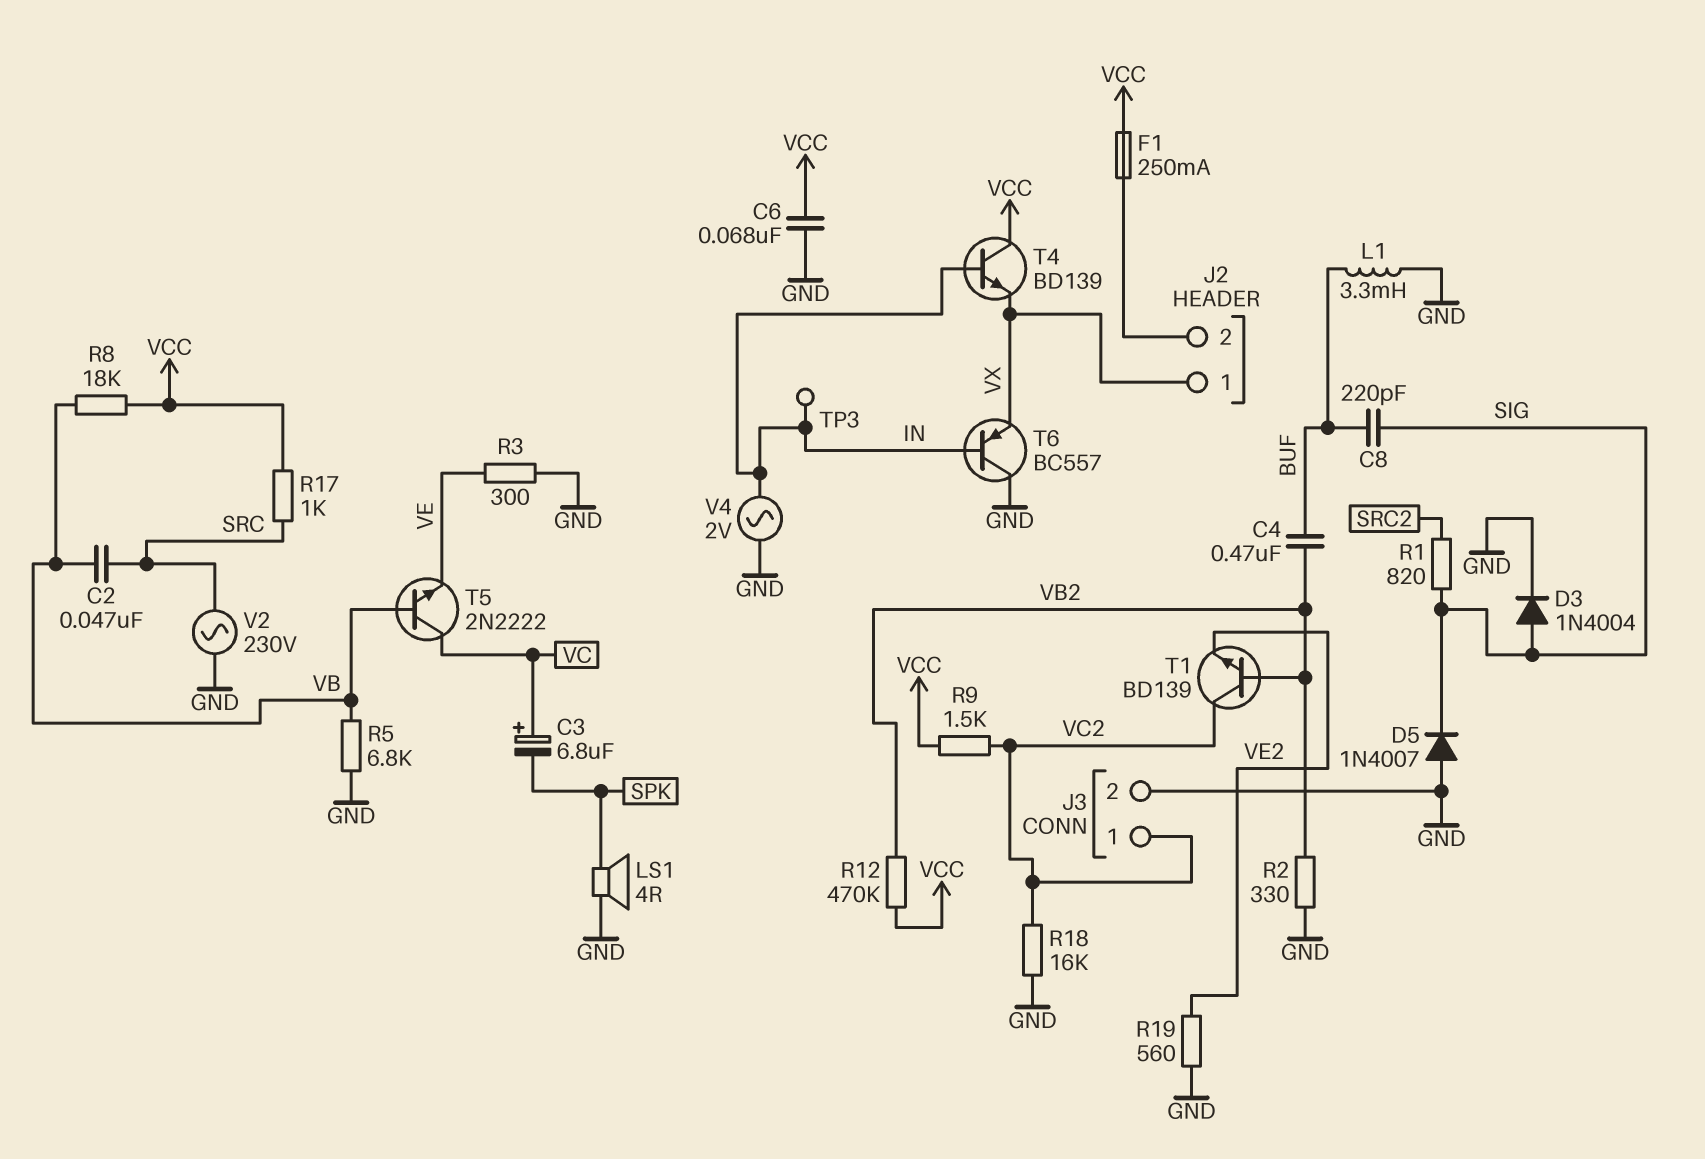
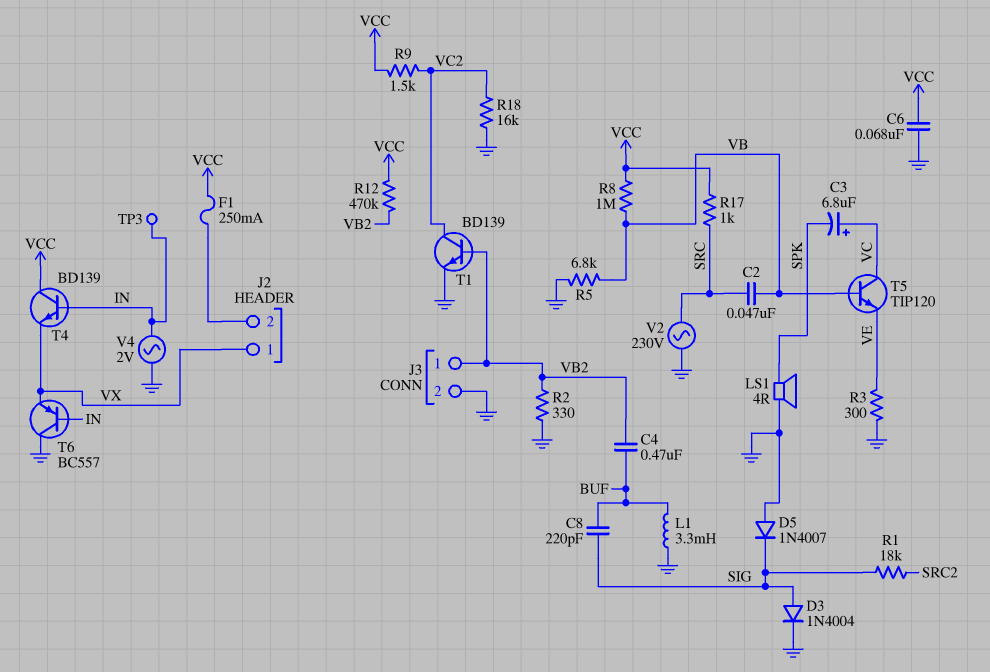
J3 pin 1: VC2 -> VB2
R1: 820 (SIG, SRC2) -> 18k (SIG, SRC2)
R8: 18k (VB, VCC) -> 1M (VB, VCC)
R19: 560 (GND, VE2) -> none
T1: NPN BD139 (B VB2, C VC2, E VE2) -> NPN BD139 (B VB2, C VC2, E GND)
T5: NPN 2N2222 (B VB, C VC, E VE) -> NPN TIP120 (B VB, C VC, E VE)

